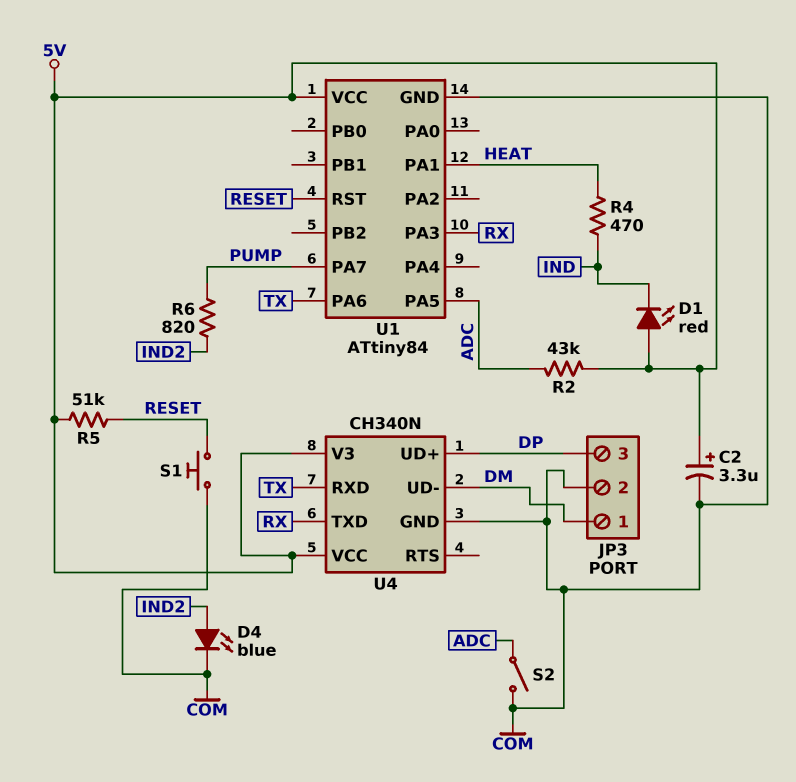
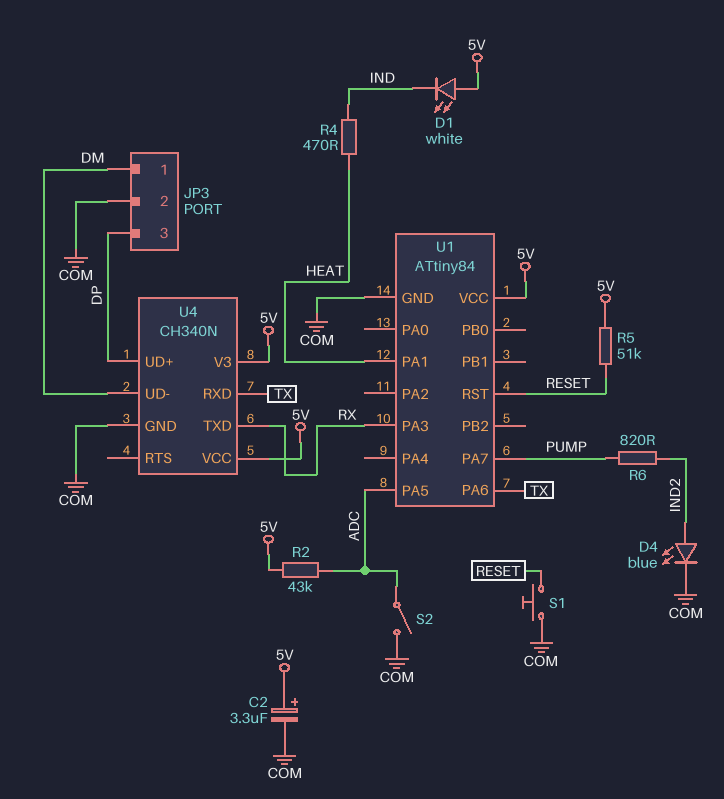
D1: LED red (A 5V, K IND) -> LED white (A 5V, K IND)

